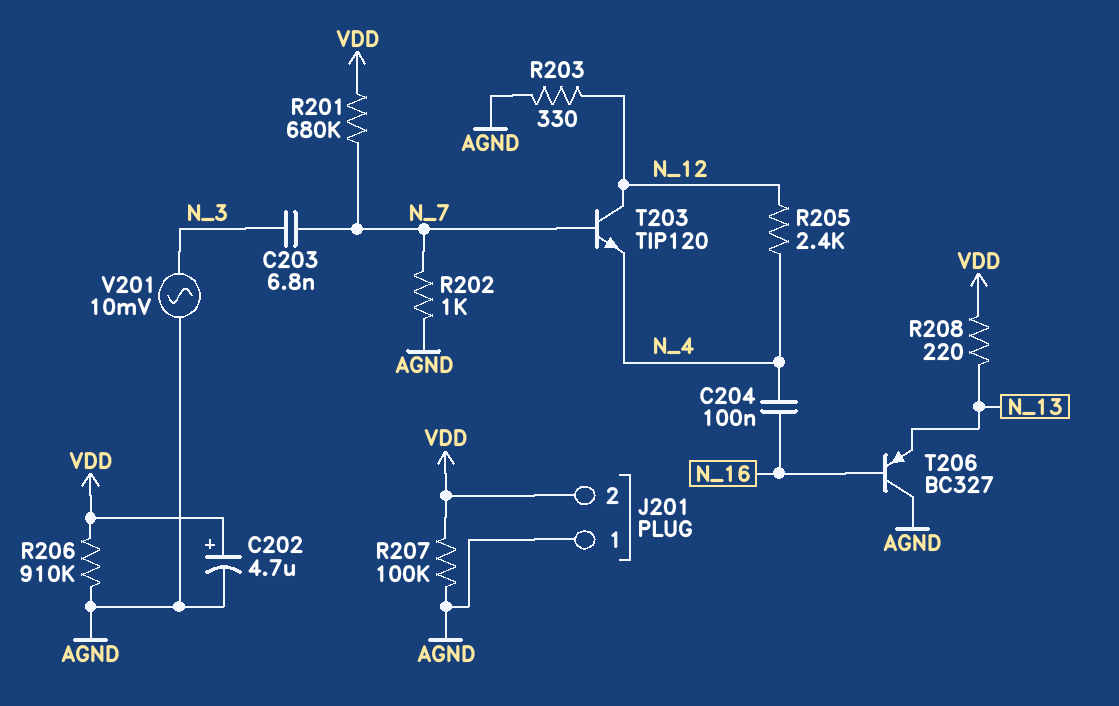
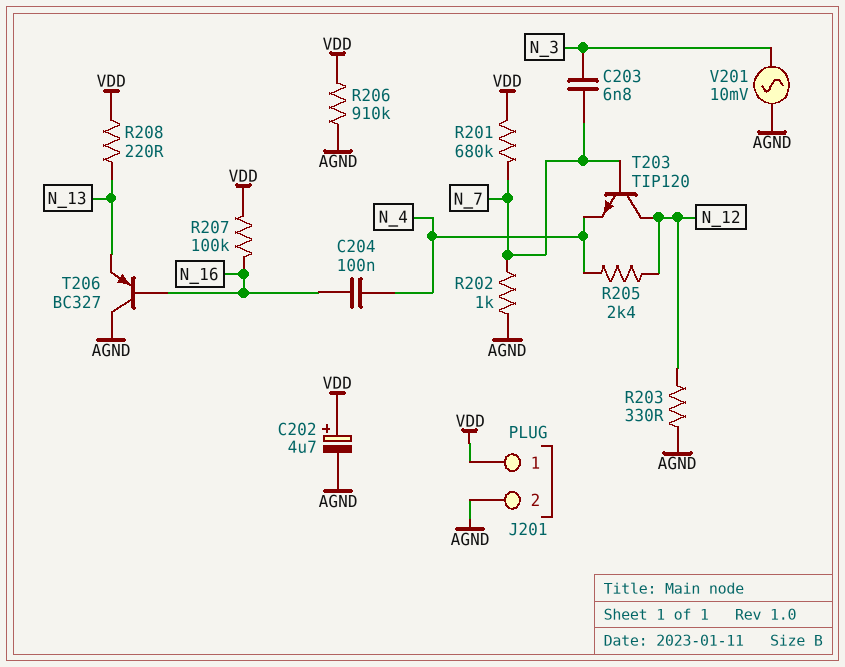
J201 pin 1: AGND -> VDD
J201 pin 2: VDD -> AGND
R207: 100k (AGND, VDD) -> 100k (N_16, VDD)

